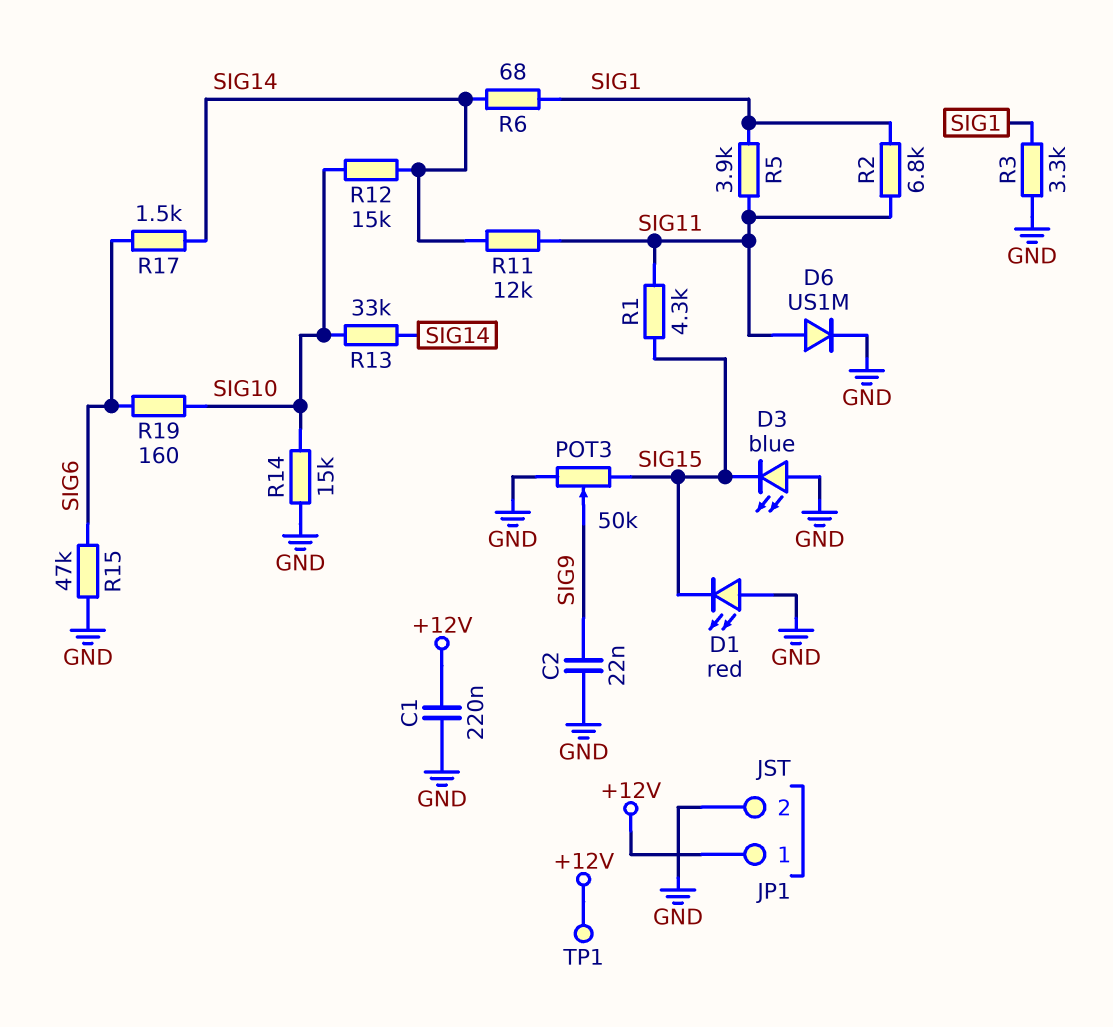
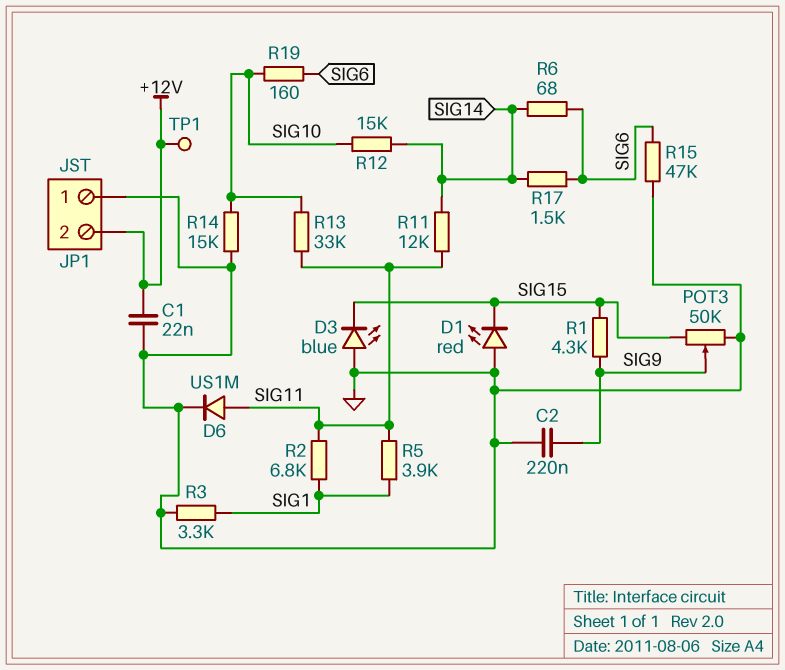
C1: 220nF (+12V, GND) -> 22nF (+12V, GND)
C2: 22nF (GND, SIG9) -> 220nF (GND, SIG9)
JP1 pin 1: +12V -> GND
JP1 pin 2: GND -> +12V
R1: 4.3k (SIG11, SIG15) -> 4.3k (SIG9, SIG15)
R6: 68 (SIG1, SIG14) -> 68 (SIG6, SIG14)
R13: 33k (SIG10, SIG14) -> 33k (SIG10, SIG11)

